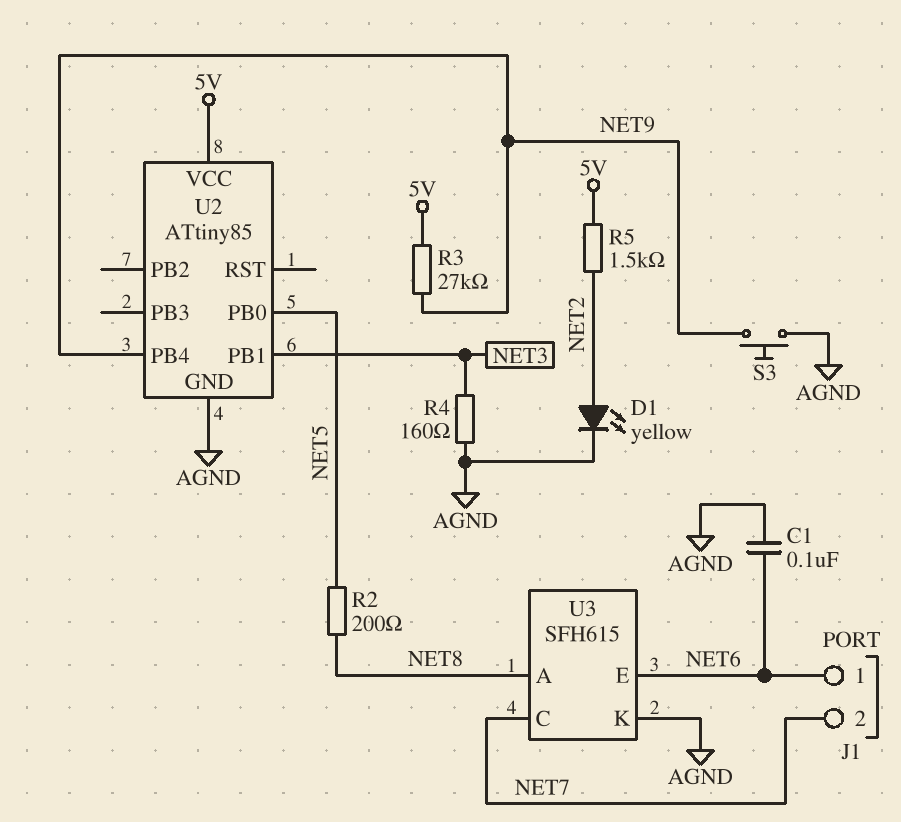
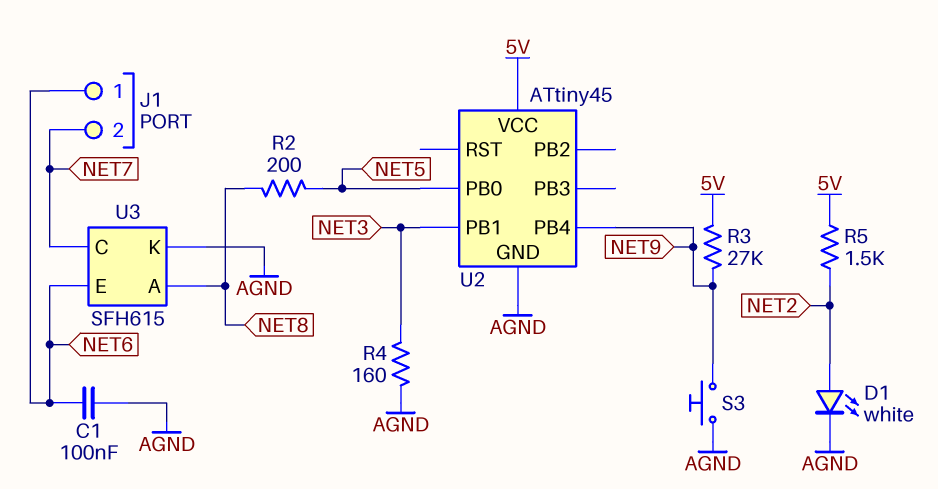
D1: LED yellow (A NET2, K AGND) -> LED white (A NET2, K AGND)
U2: ATtiny85 -> ATtiny45

